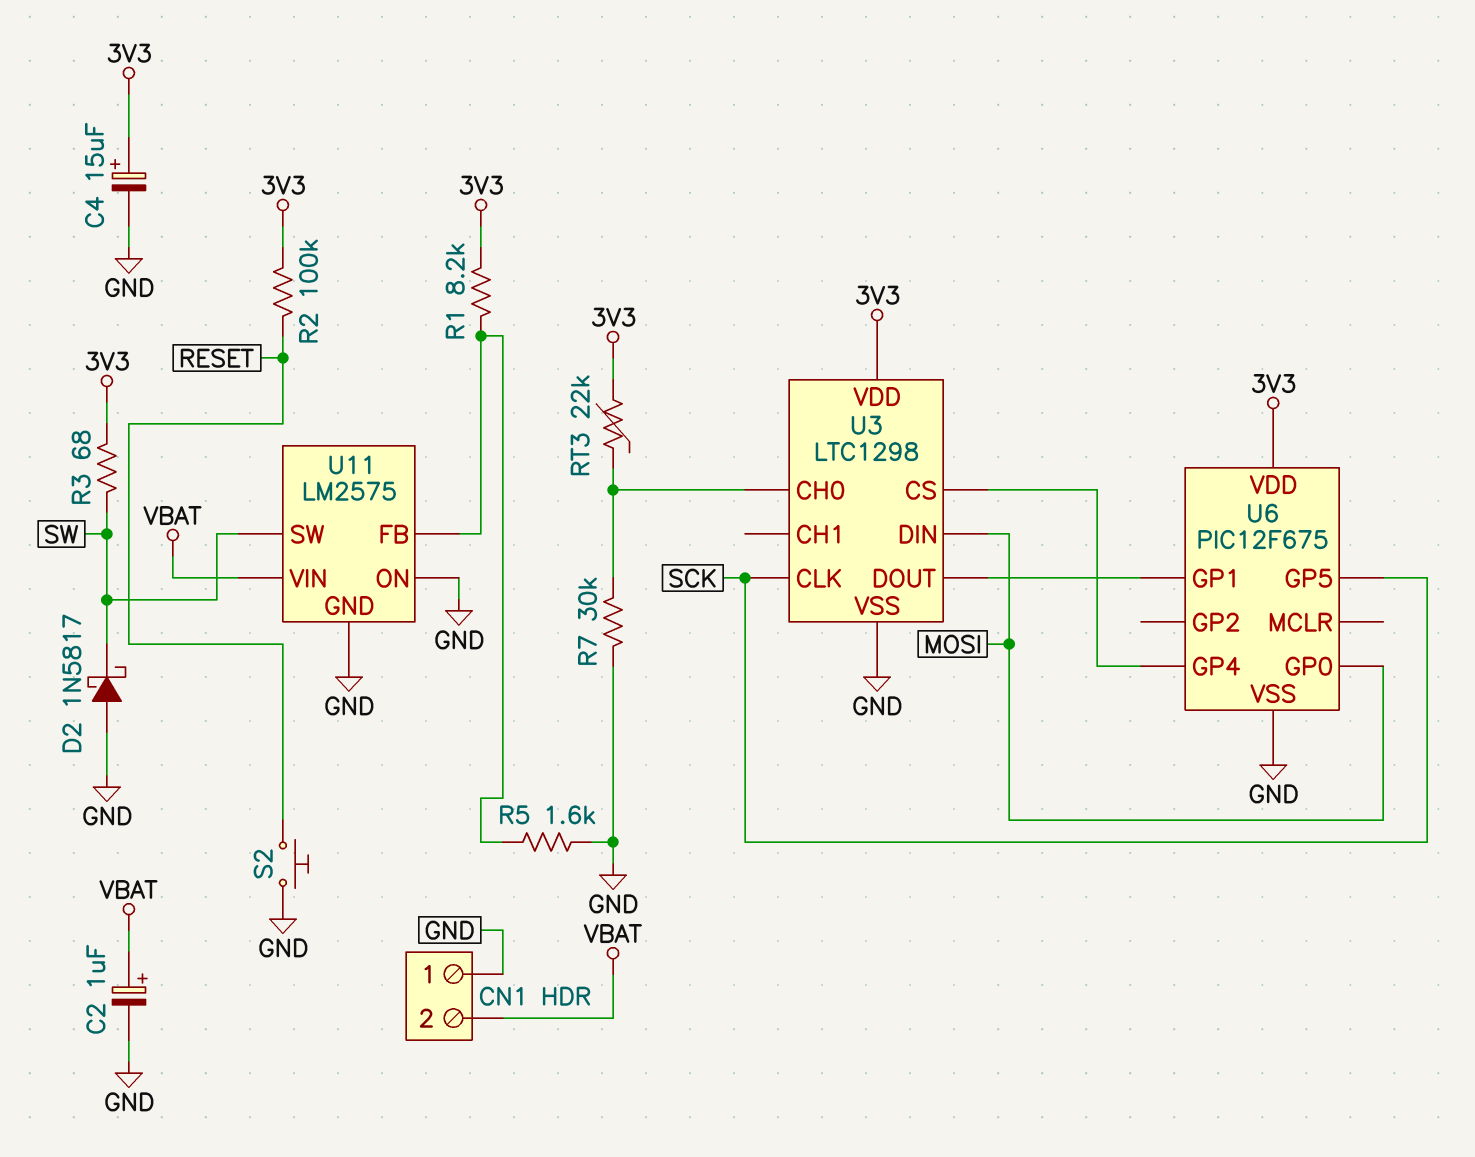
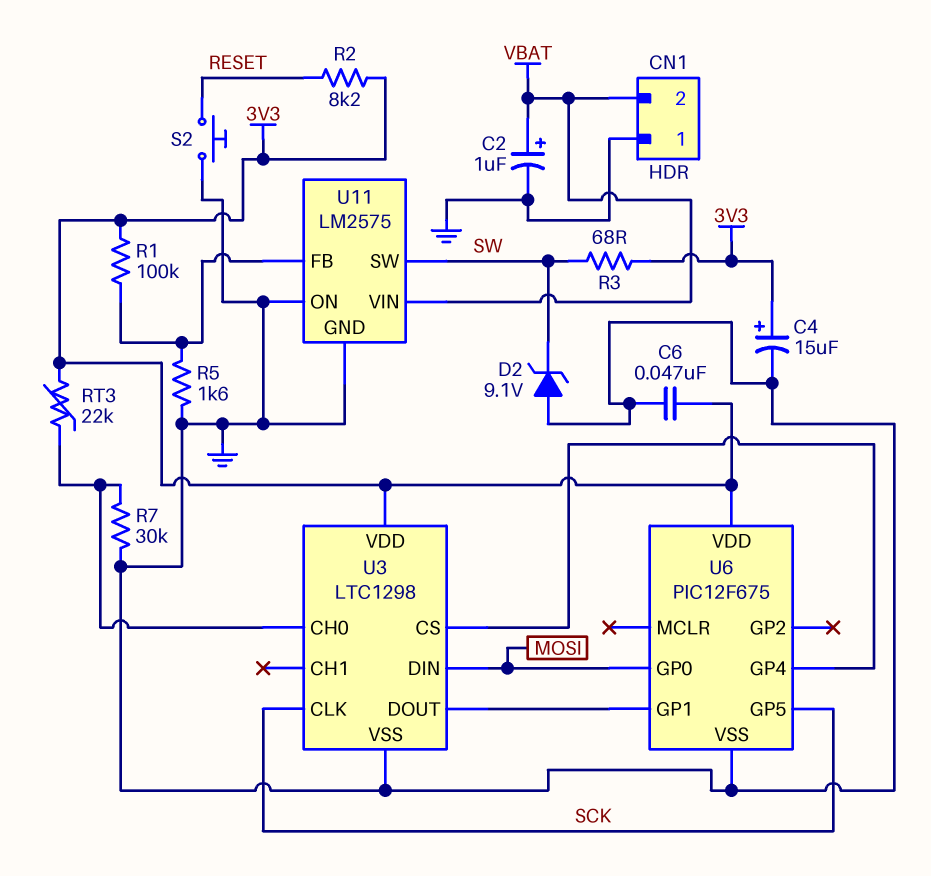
C6: none -> 47nF (3V3, GND)
D2: schottky 1N5817 (A GND, K SW) -> zener 9.1V (A GND, K SW)
R1: 8.2k (3V3, U11/FB) -> 100k (3V3, U11/FB)
R2: 100k (3V3, RESET) -> 8.2k (3V3, RESET)

